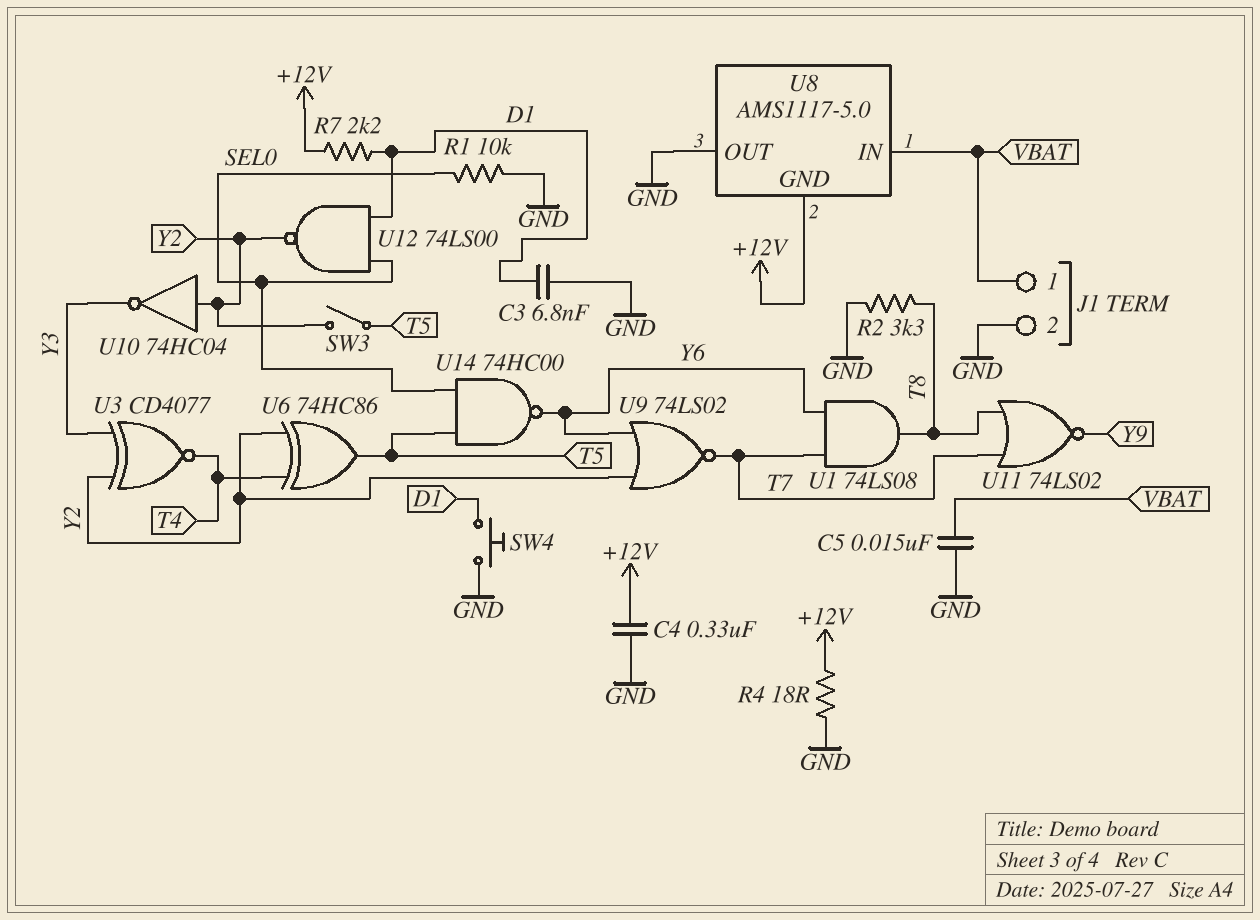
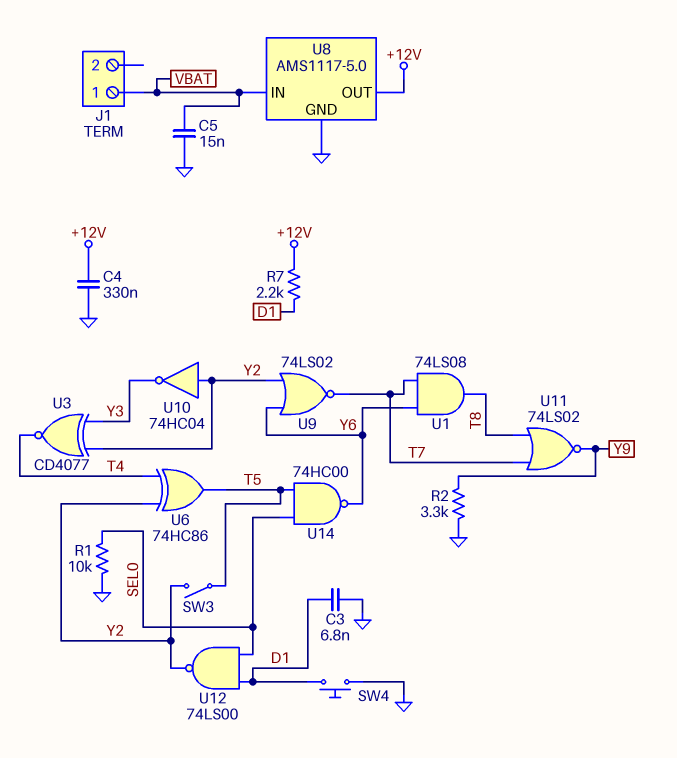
J1 pin 2: GND -> none
R2: 3.3k (GND, T8) -> 3.3k (GND, Y9)
R4: 18 (+12V, GND) -> none
U8 pin GND: +12V -> GND
U8 pin OUT: GND -> +12V

